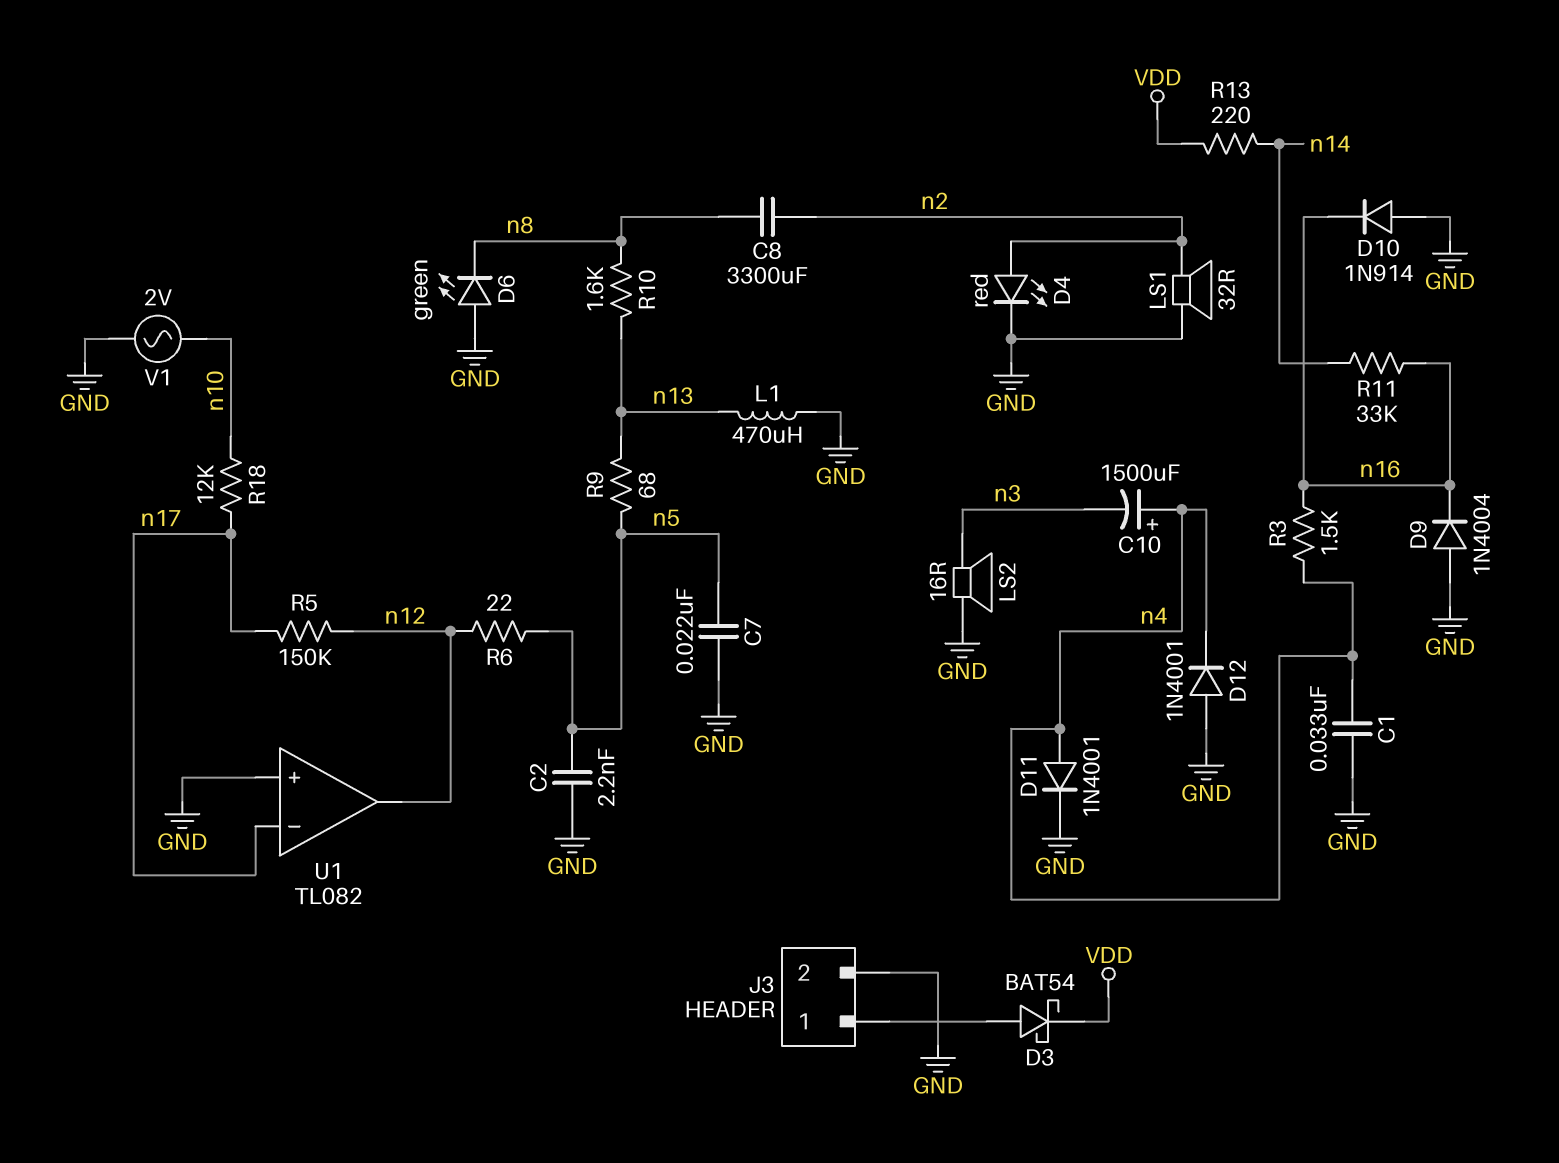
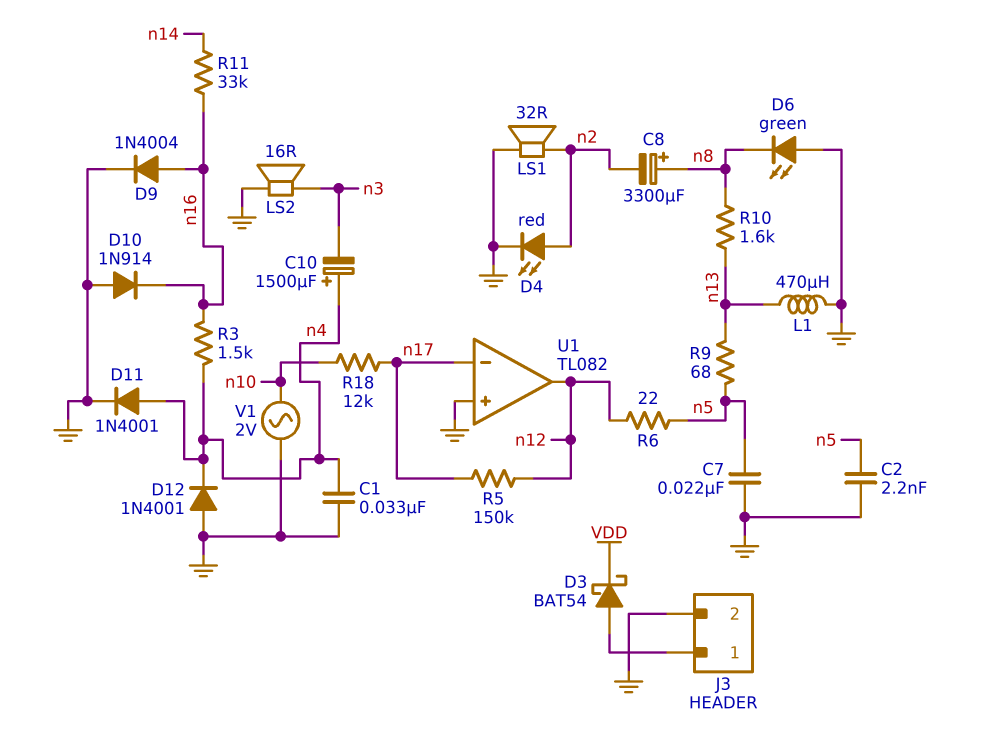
C8: 3300uF (n2, n8) -> 3300uF (plus n8, minus n2)
D9: diode 1N4004 (A GND, K n16) -> diode 1N4004 (A n16, K GND)
R13: 220 (VDD, n14) -> none

